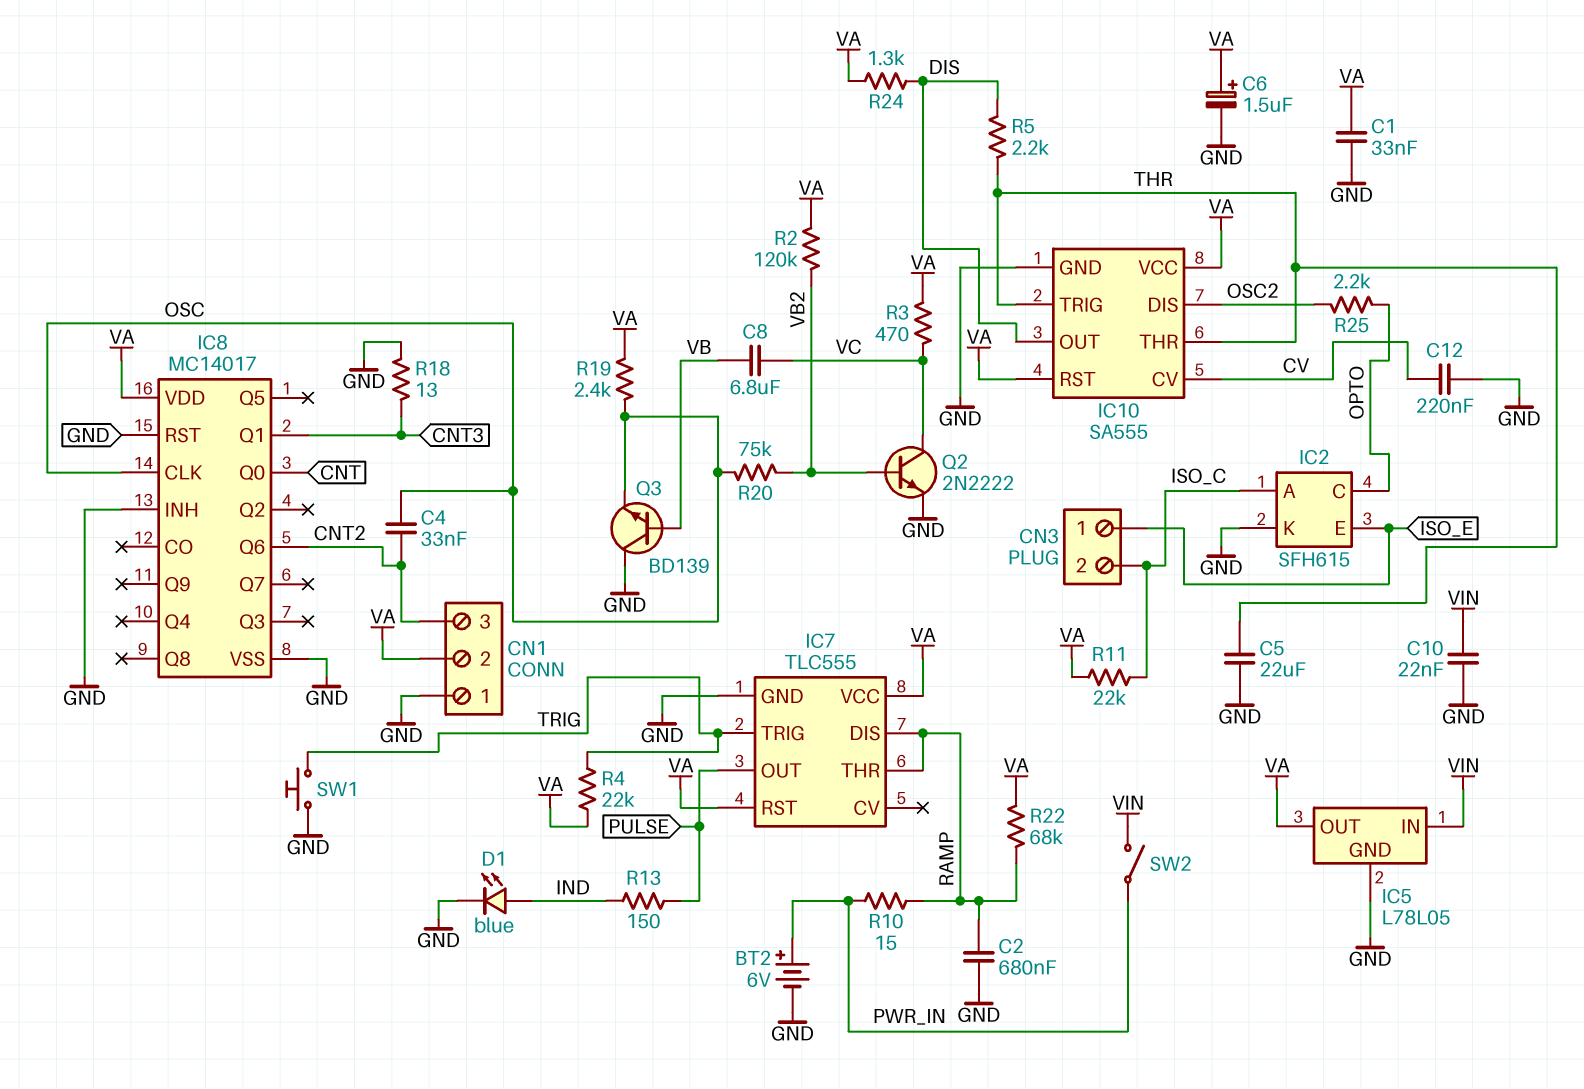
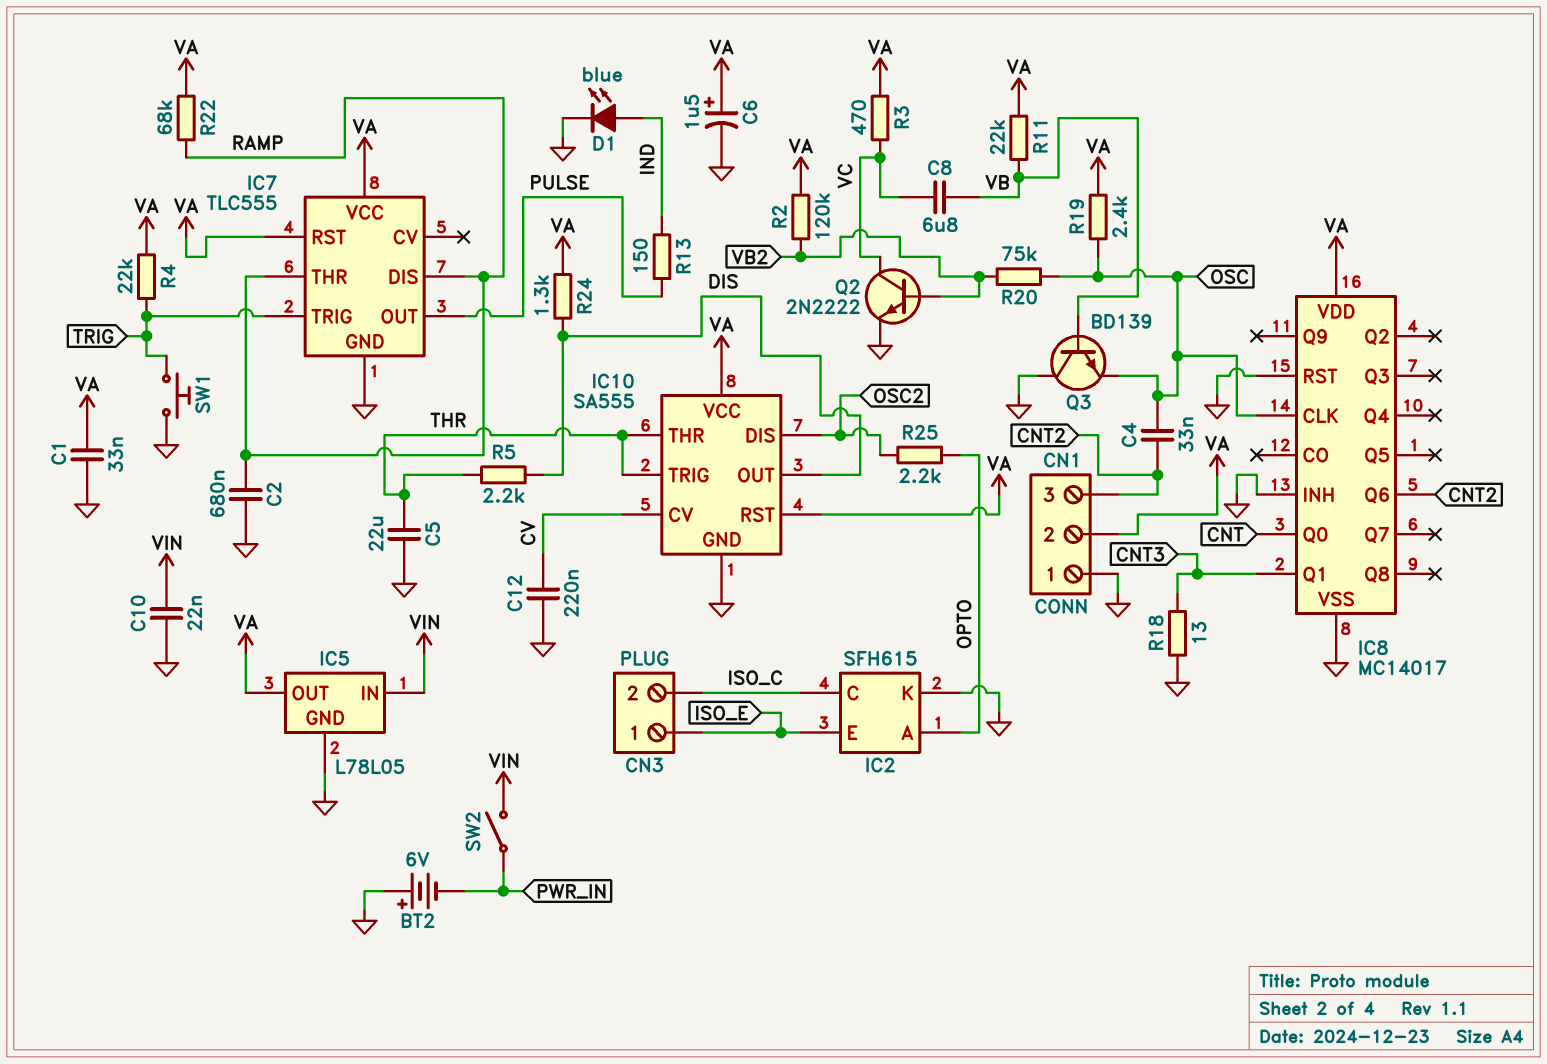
BT2: 6V (plus PWR_IN, minus GND) -> 6V (plus GND, minus PWR_IN)
IC2 pin A: ISO_C -> OPTO
IC2 pin C: OPTO -> ISO_C
R10: 15 (PWR_IN, RAMP) -> none
R11: 22k (ISO_C, VA) -> 22k (VA, VB)

